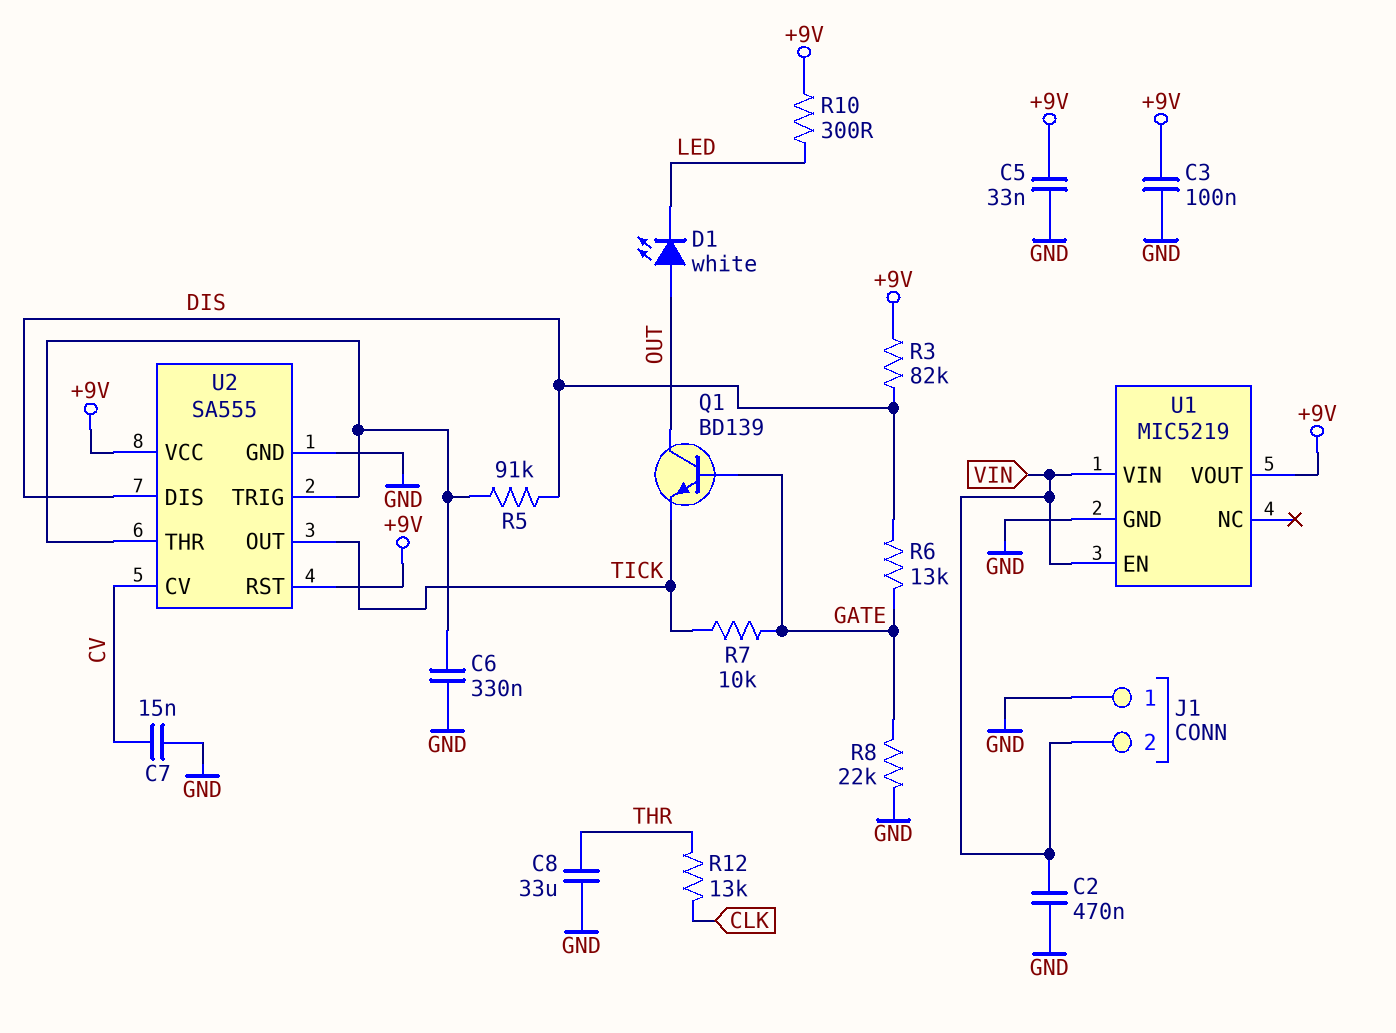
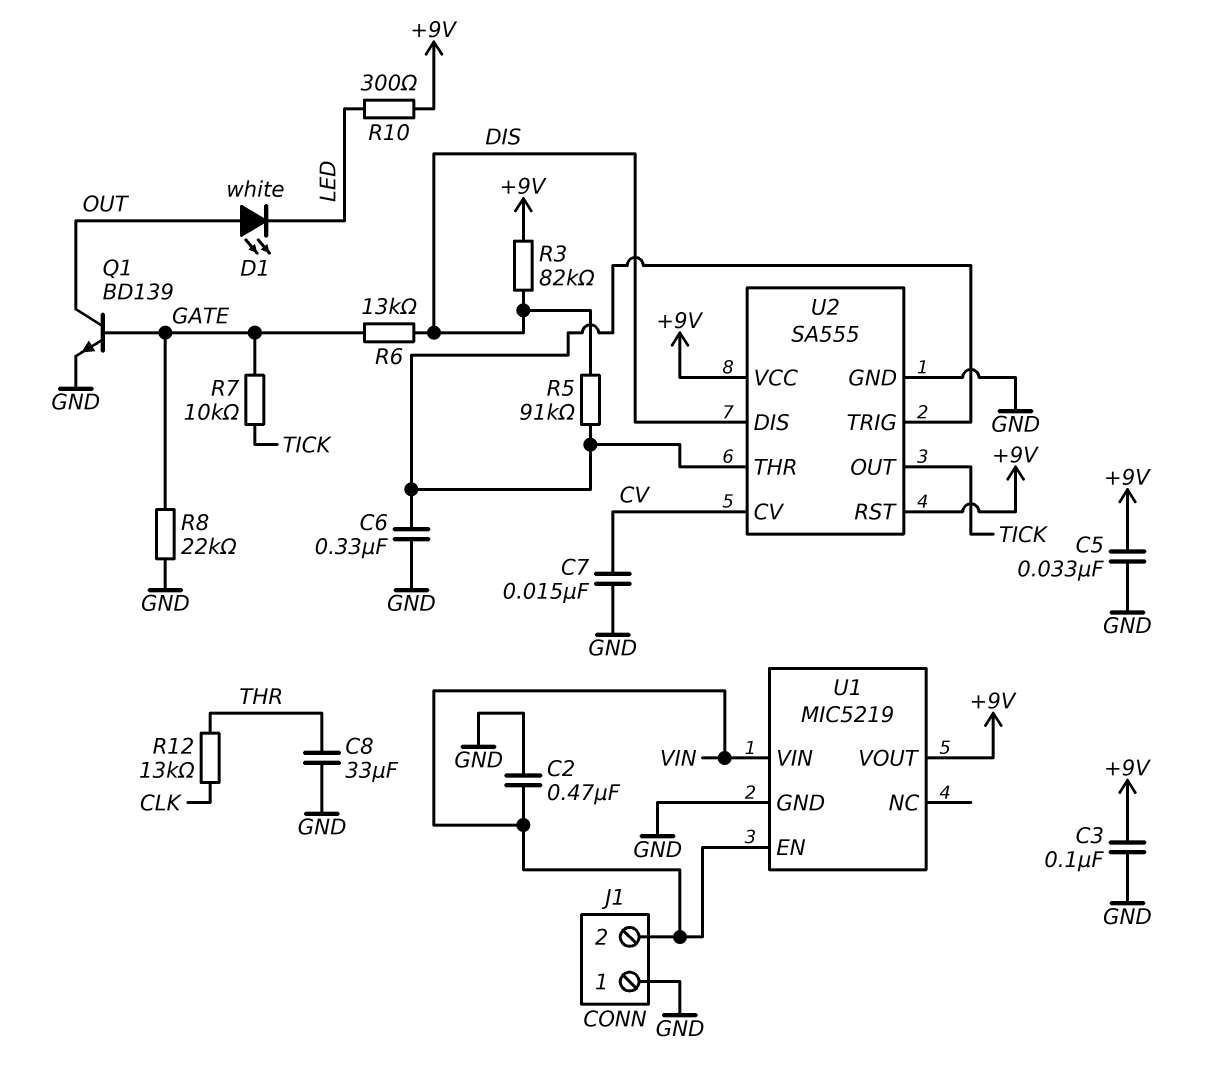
Q1: NPN BD139 (B GATE, C OUT, E TICK) -> NPN BD139 (B GATE, C OUT, E GND)

